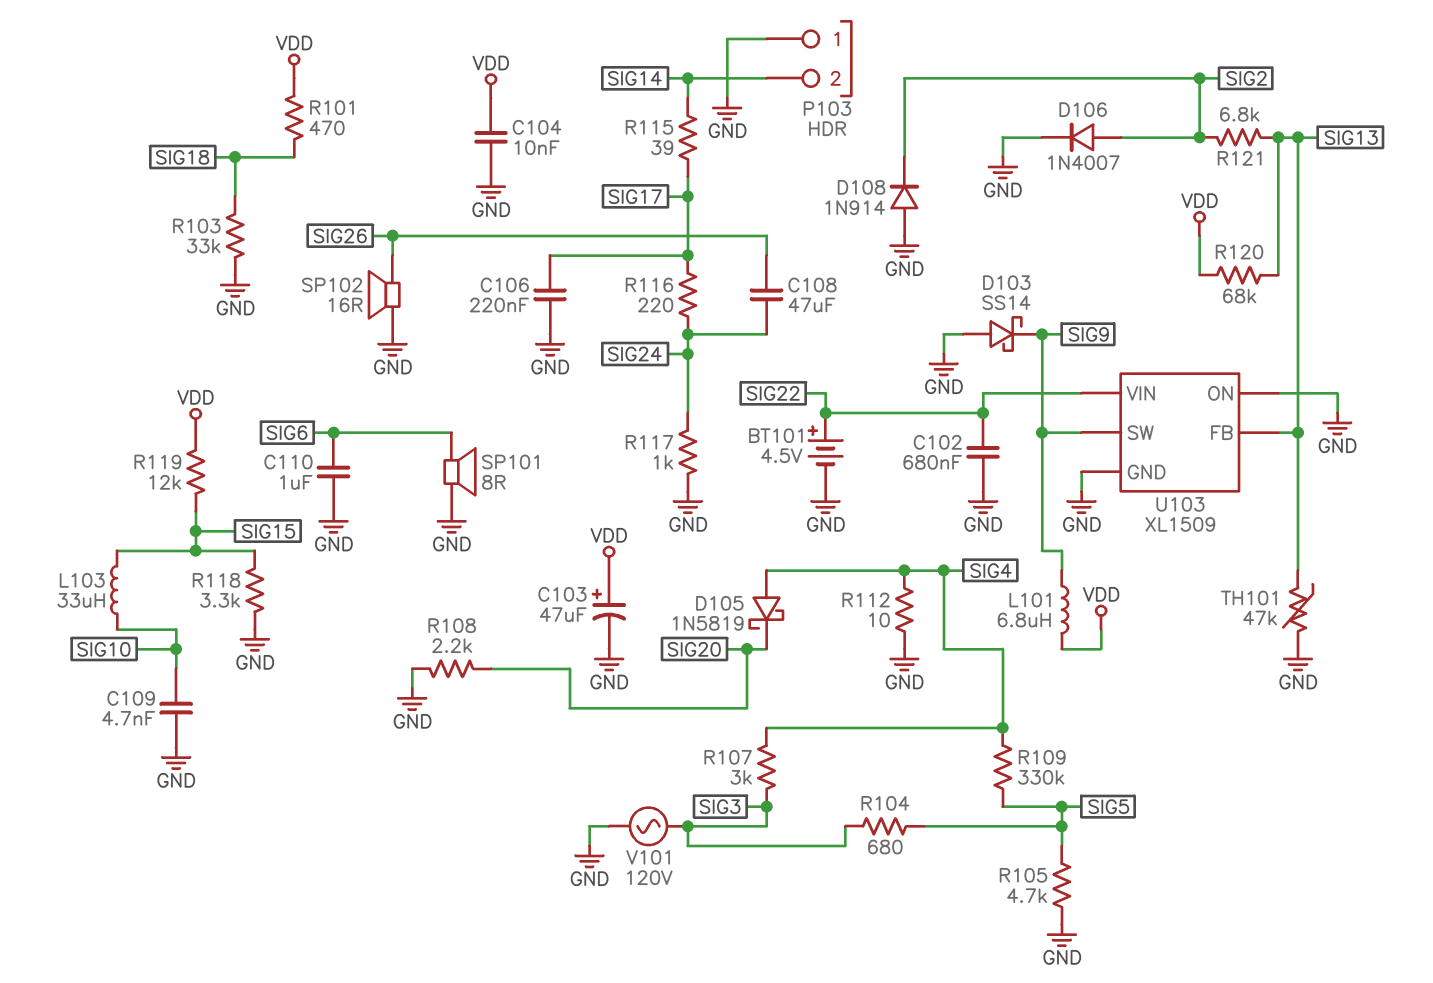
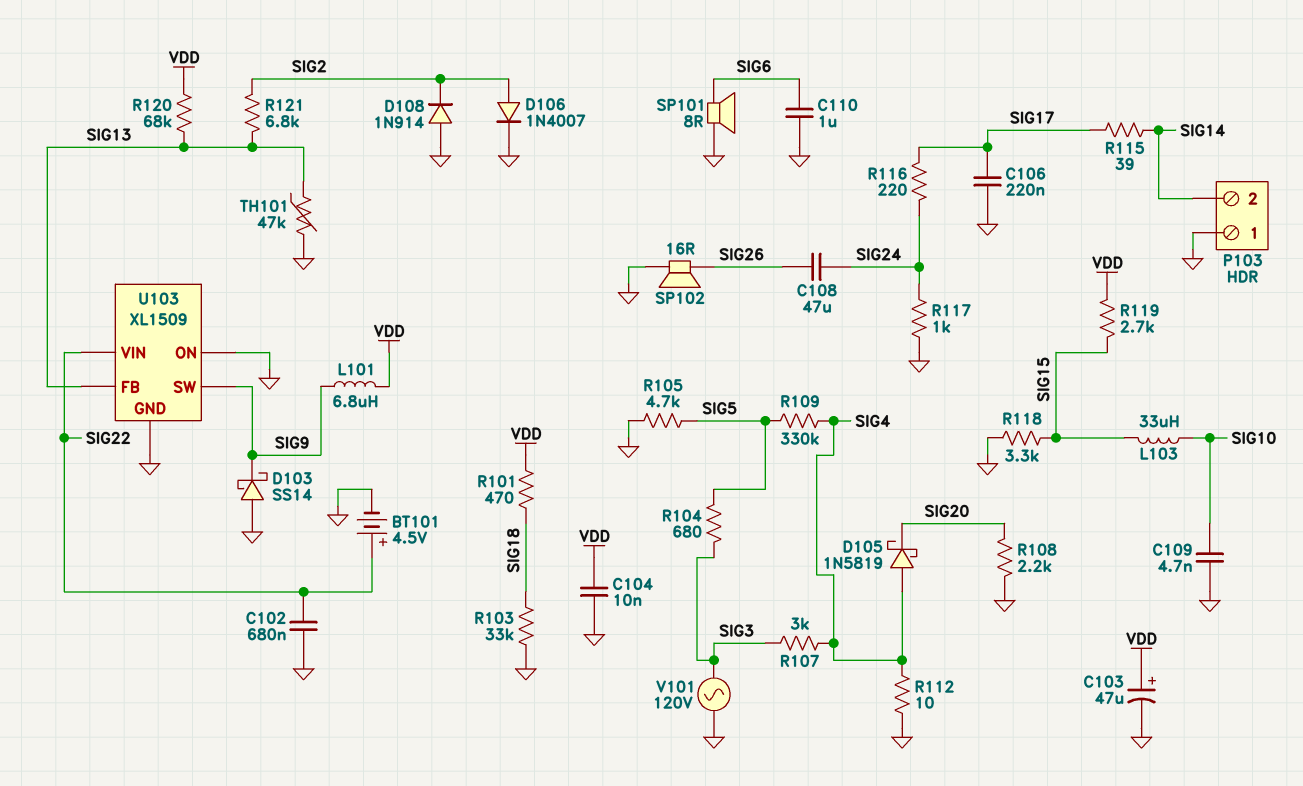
R119: 12k (SIG15, VDD) -> 2.7k (SIG15, VDD)

